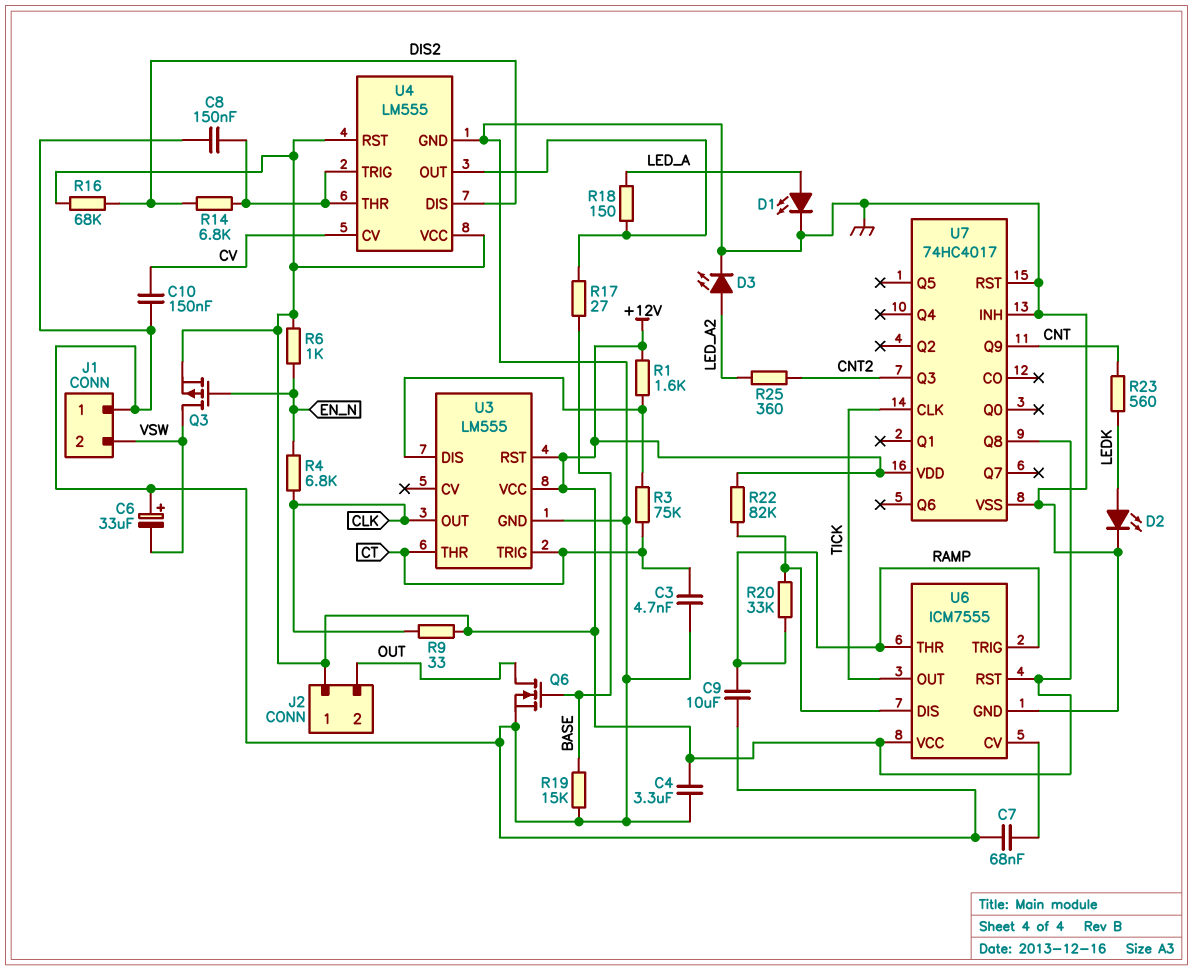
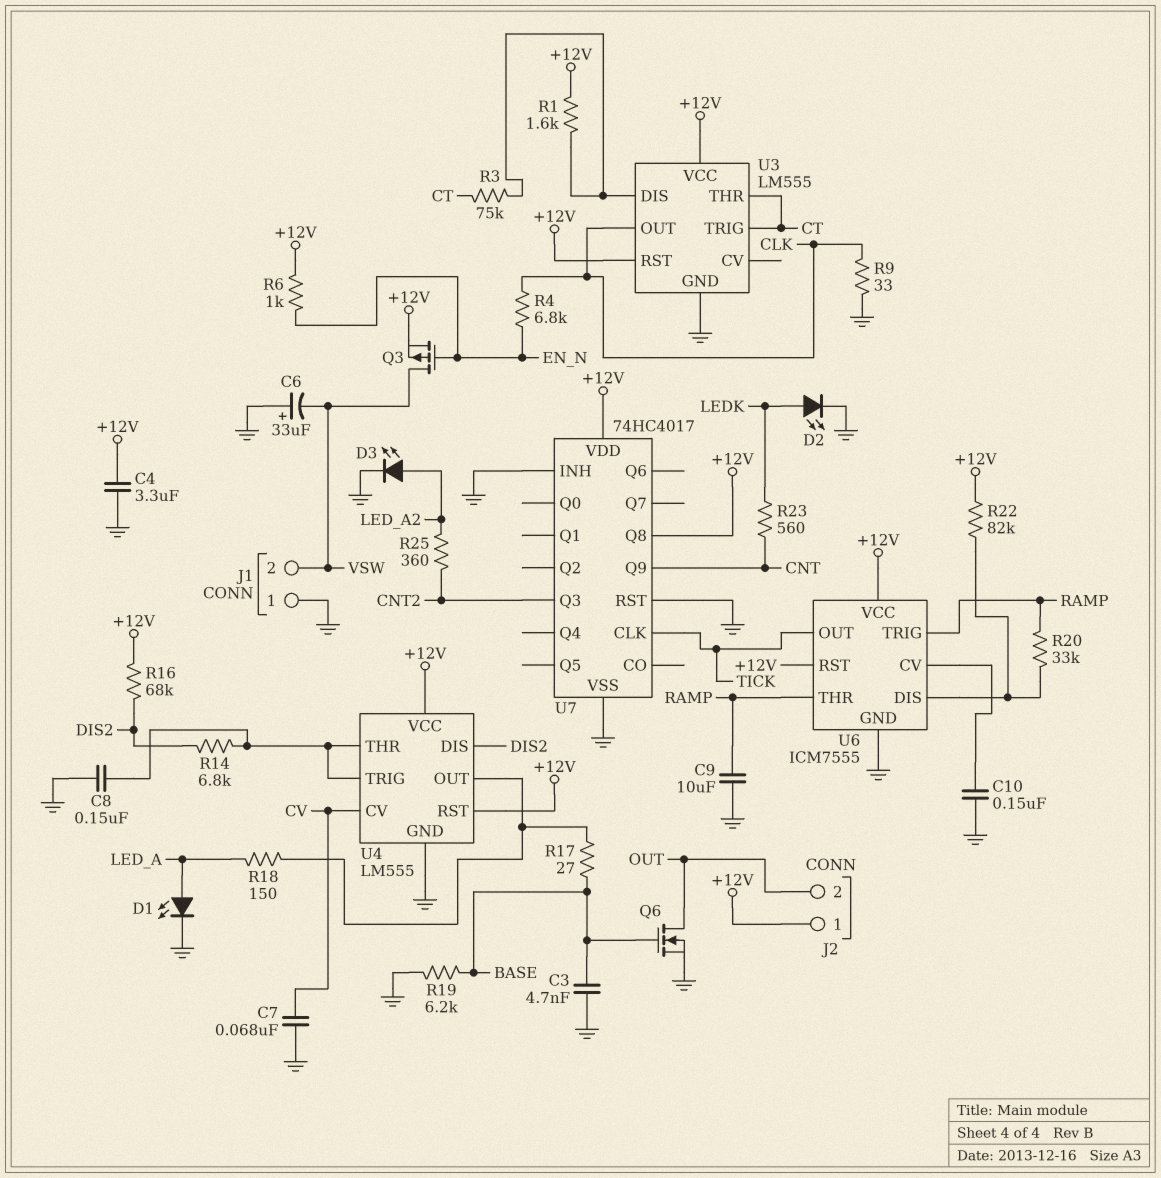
C3: 4.7nF (CT, GND) -> 4.7nF (BASE, GND)
C7: 68nF (GND, U6/CV) -> 68nF (CV, GND)
C10: 150nF (CV, GND) -> 150nF (GND, U6/CV)
R9: 33 (+12V, CLK) -> 33 (CLK, GND)
R19: 15k (BASE, GND) -> 6.2k (BASE, GND)

